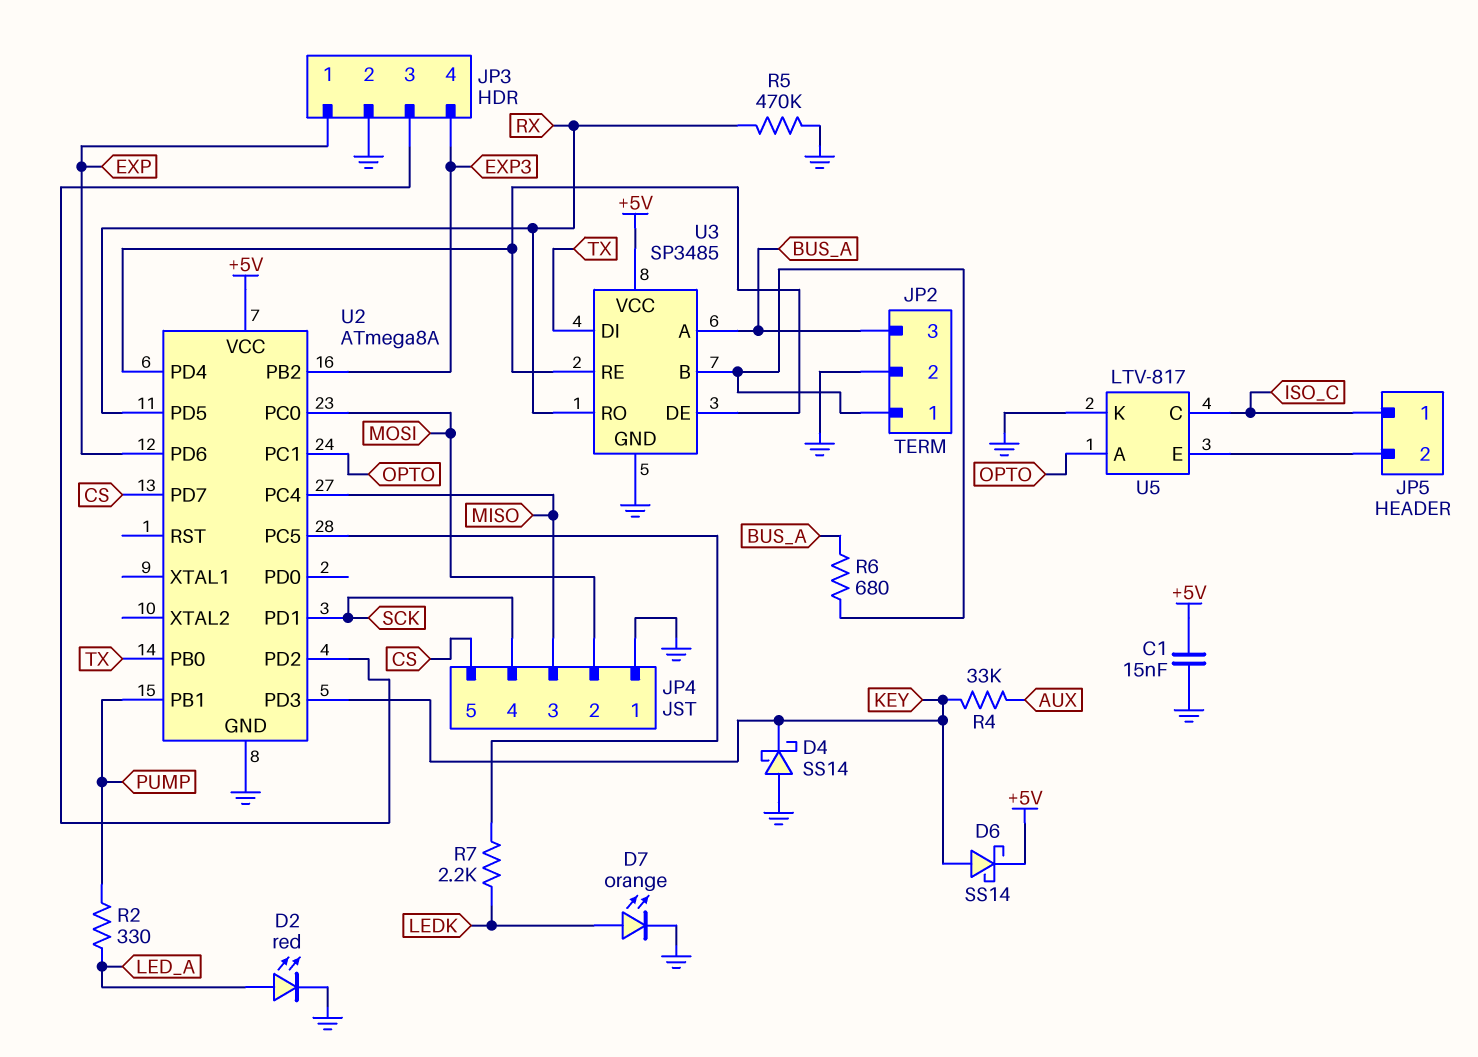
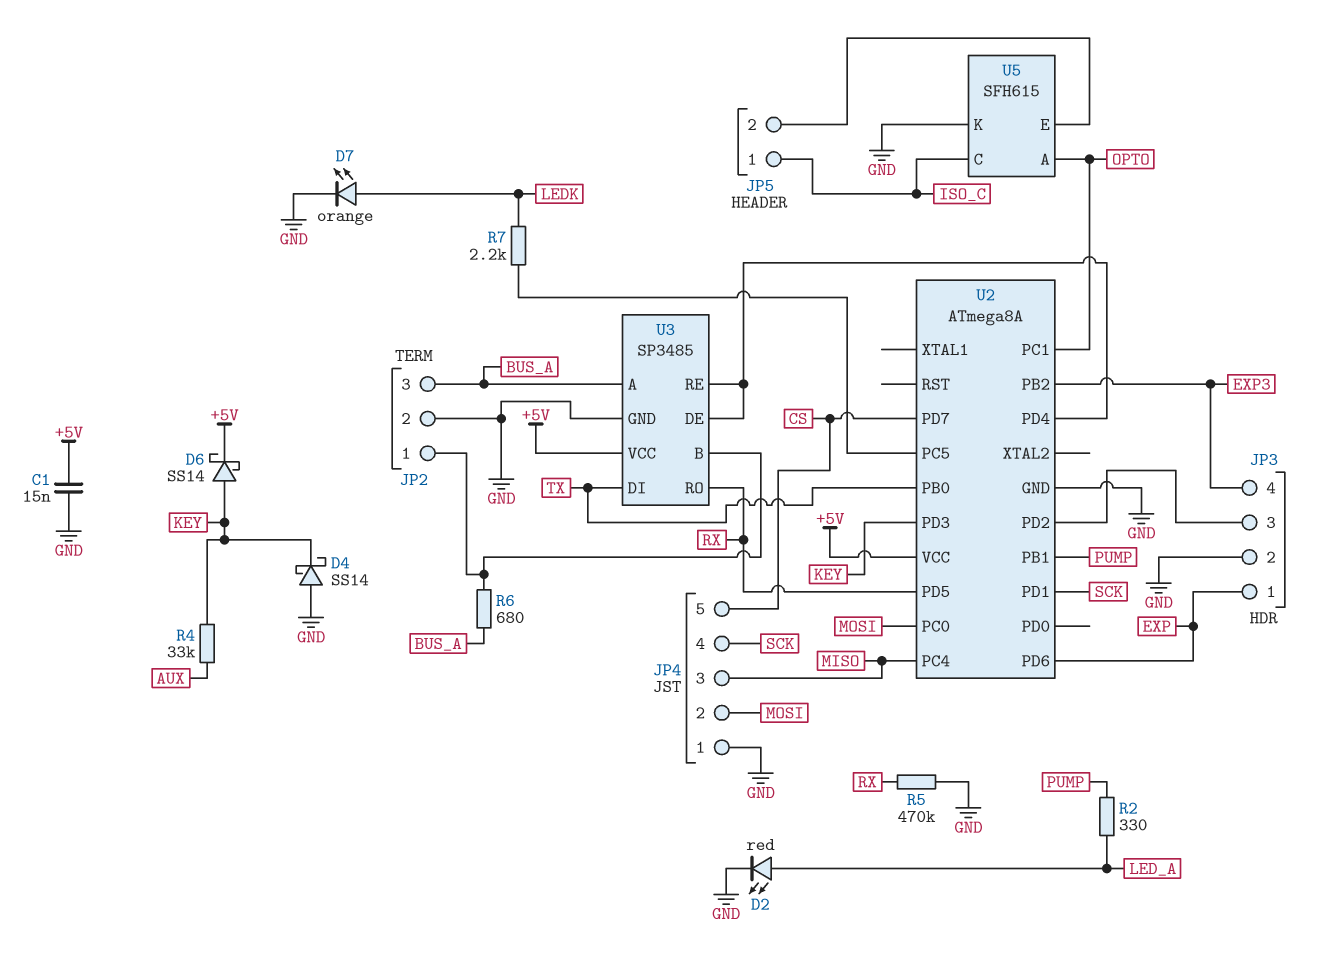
U5: LTV-817 -> SFH615

